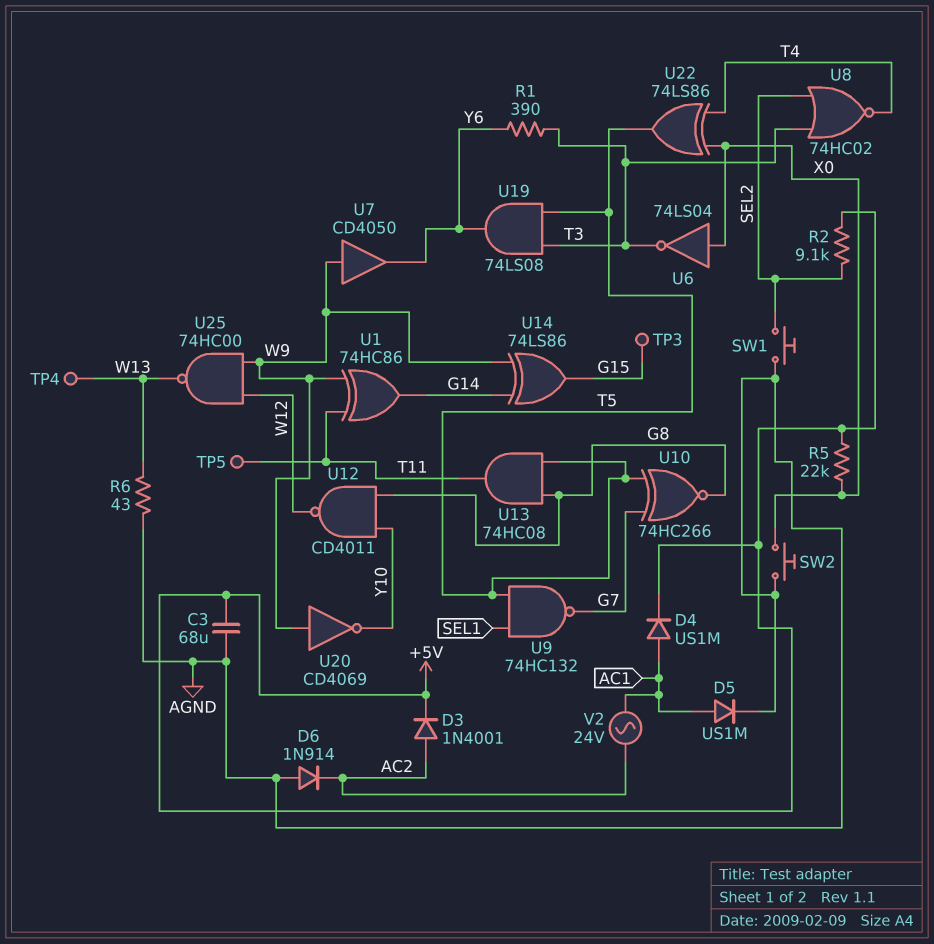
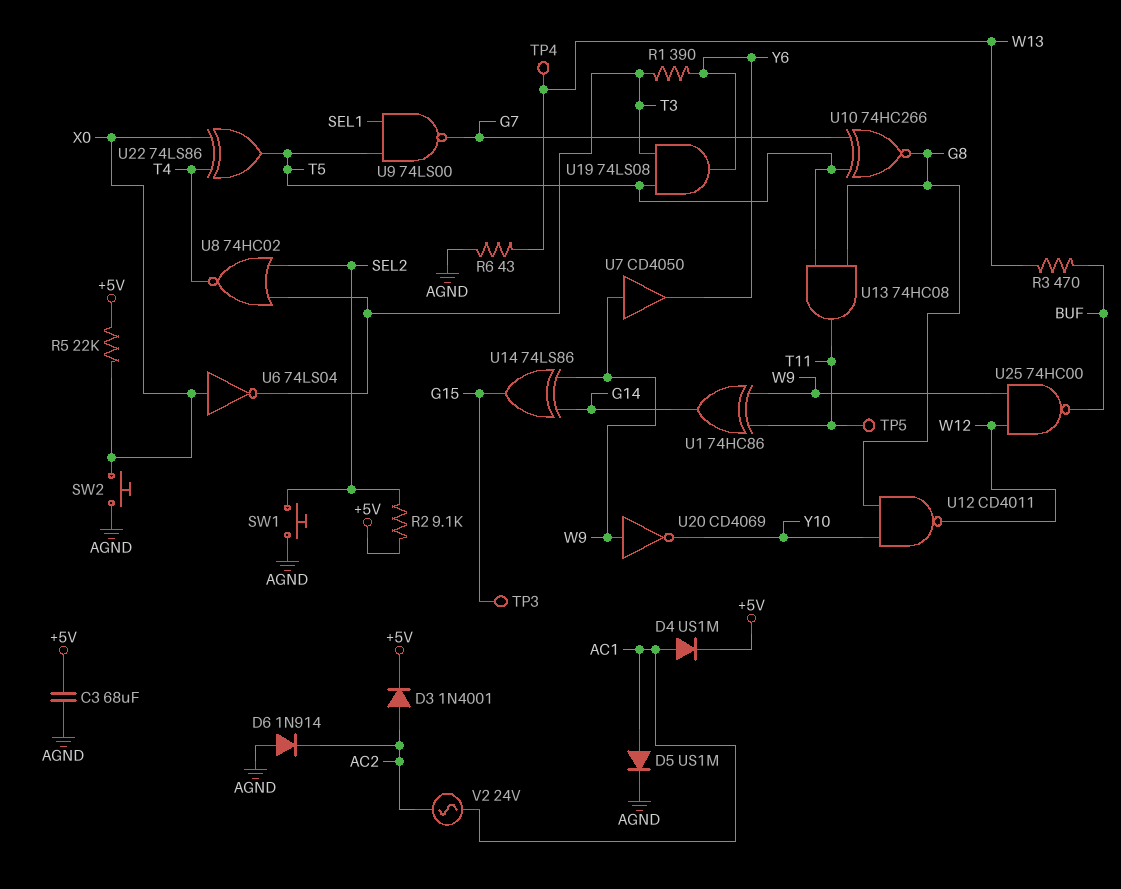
R3: none -> 470 (BUF, W13)
U9: NAND 74HC132 (in SEL1, in T5, out G7) -> NAND 74LS00 (in SEL1, in T5, out G7)
U25: NAND 74HC00 (in W9, in W12, out W13) -> NAND 74HC00 (in W9, in W12, out BUF)

